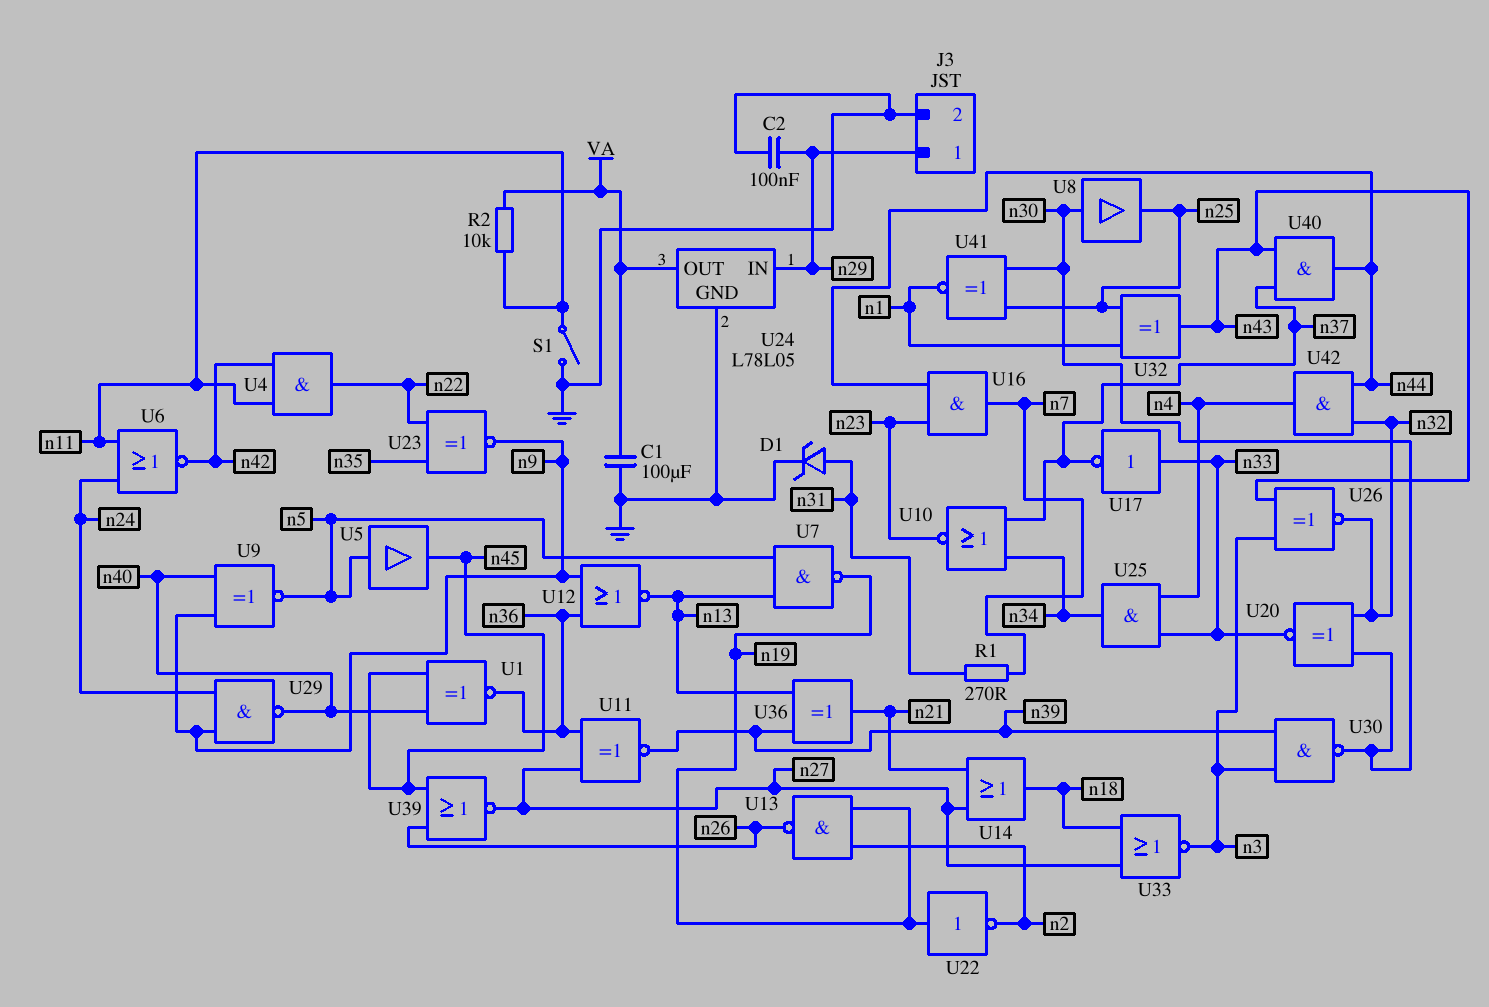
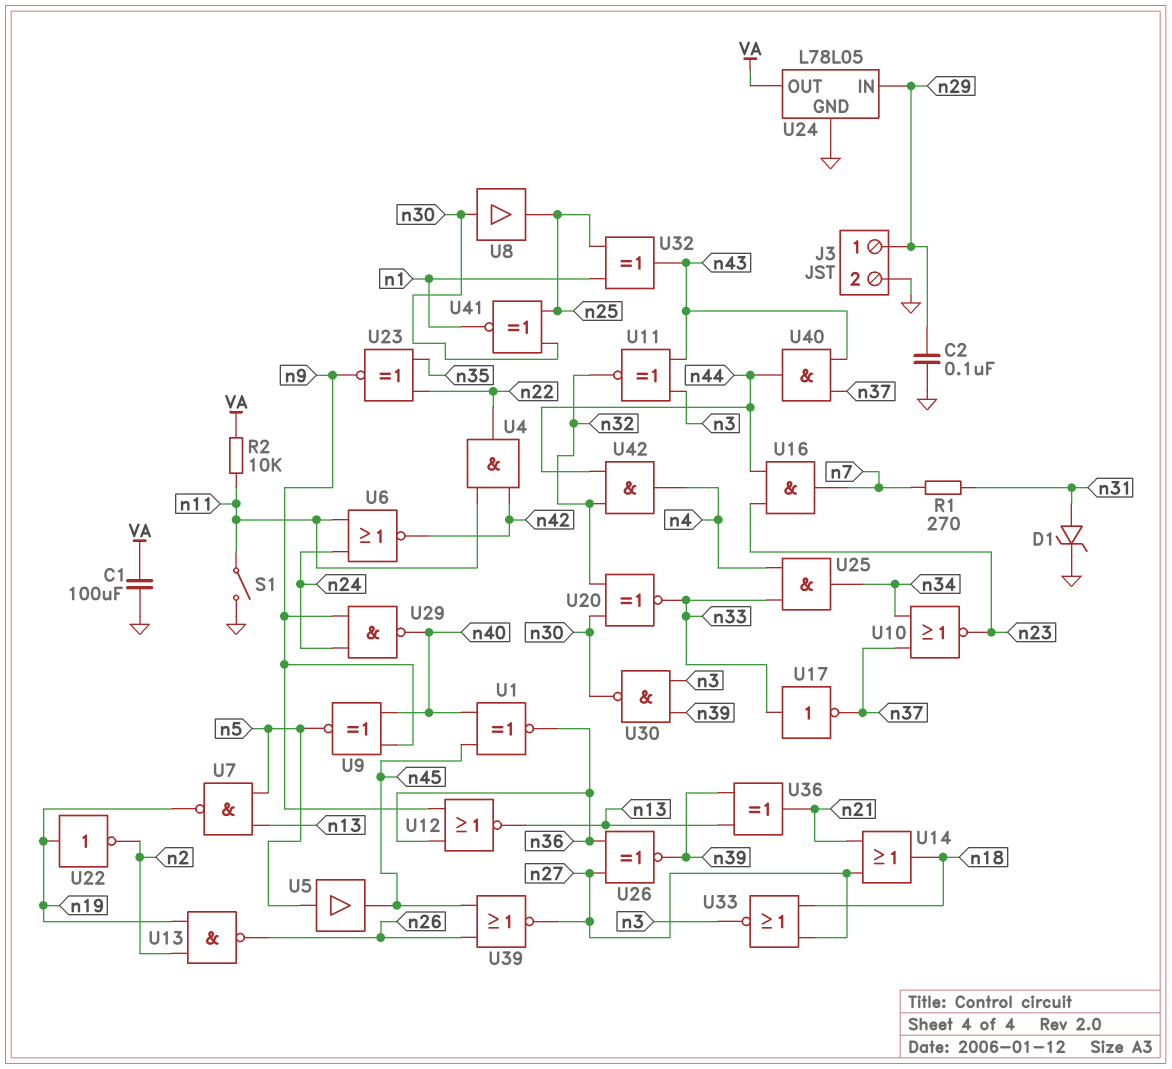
U11: XNOR (in n27, in n36, out n39) -> XNOR (in n3, in n43, out n32)
U26: XNOR (in n3, in n43, out n32) -> XNOR (in n27, in n36, out n39)

